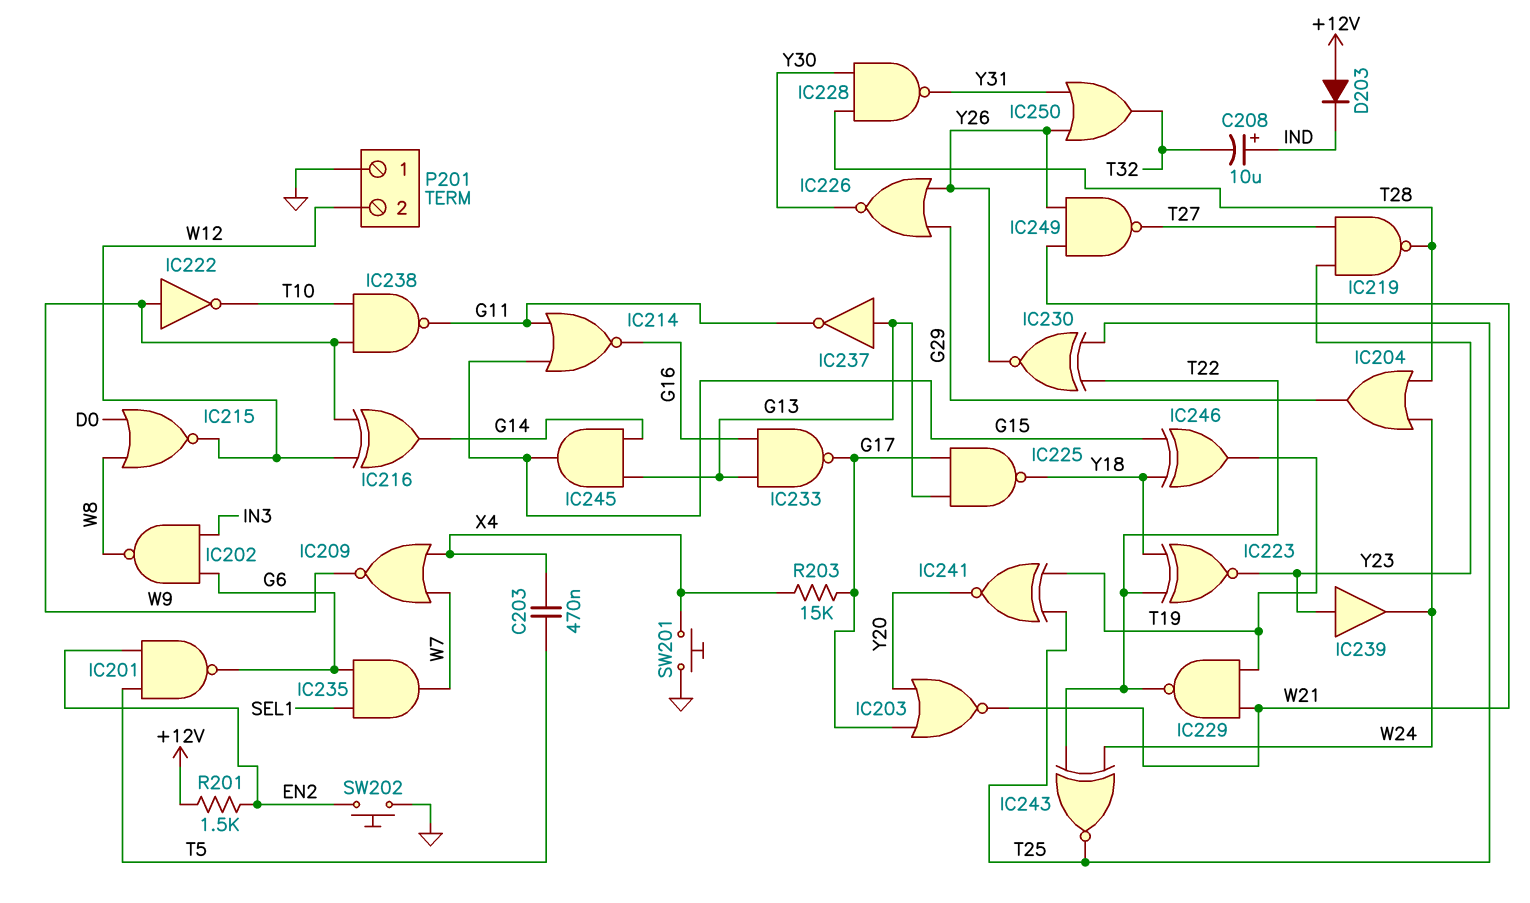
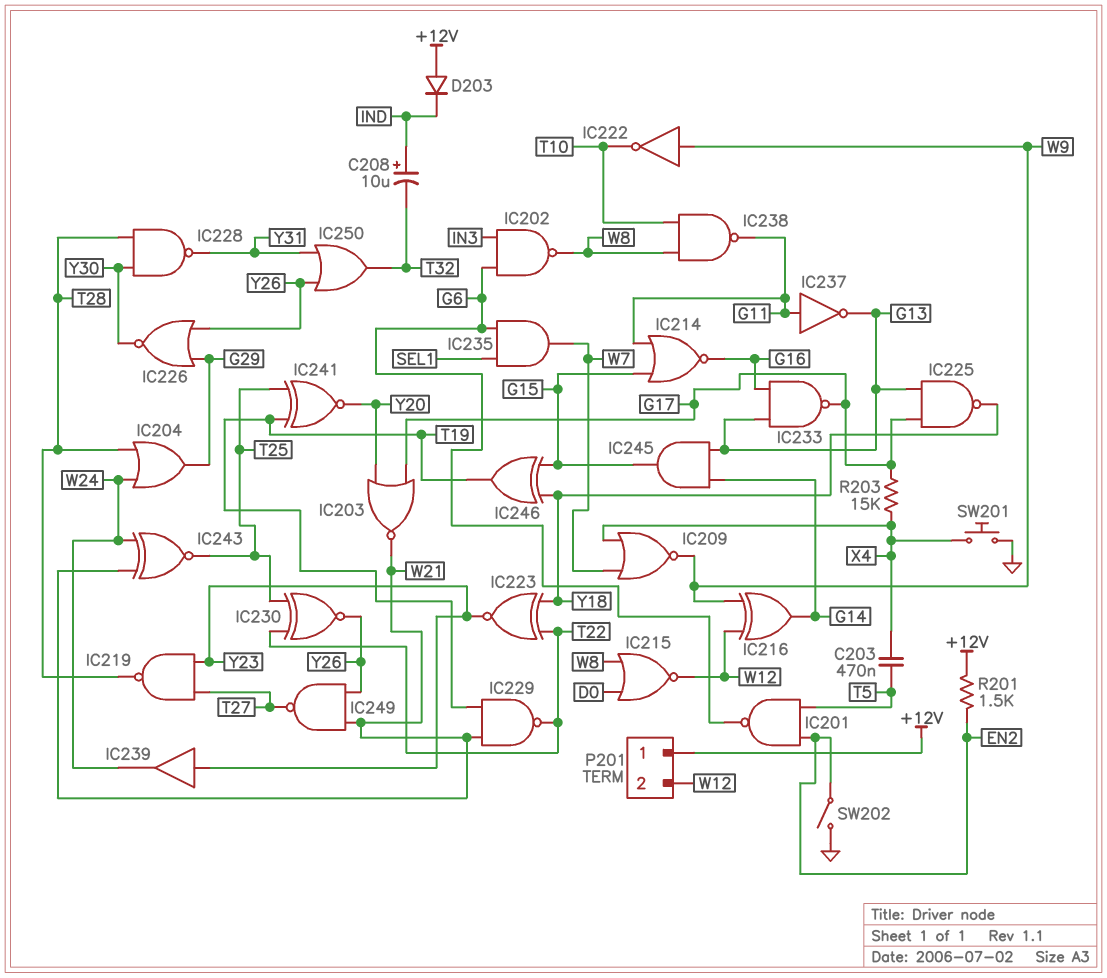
IC237: NOT (in G13, out G11) -> NOT (in G11, out G13)
IC238: NAND (in T10, in W9, out G11) -> NAND (in T10, in W8, out G11)
IC243: XNOR (in T22, in W24, out T25) -> XNOR (in W21, in W24, out T25)
P201 pin 1: GND -> +12V
SW202: button (EN2, GND) -> switch (EN2, GND)

